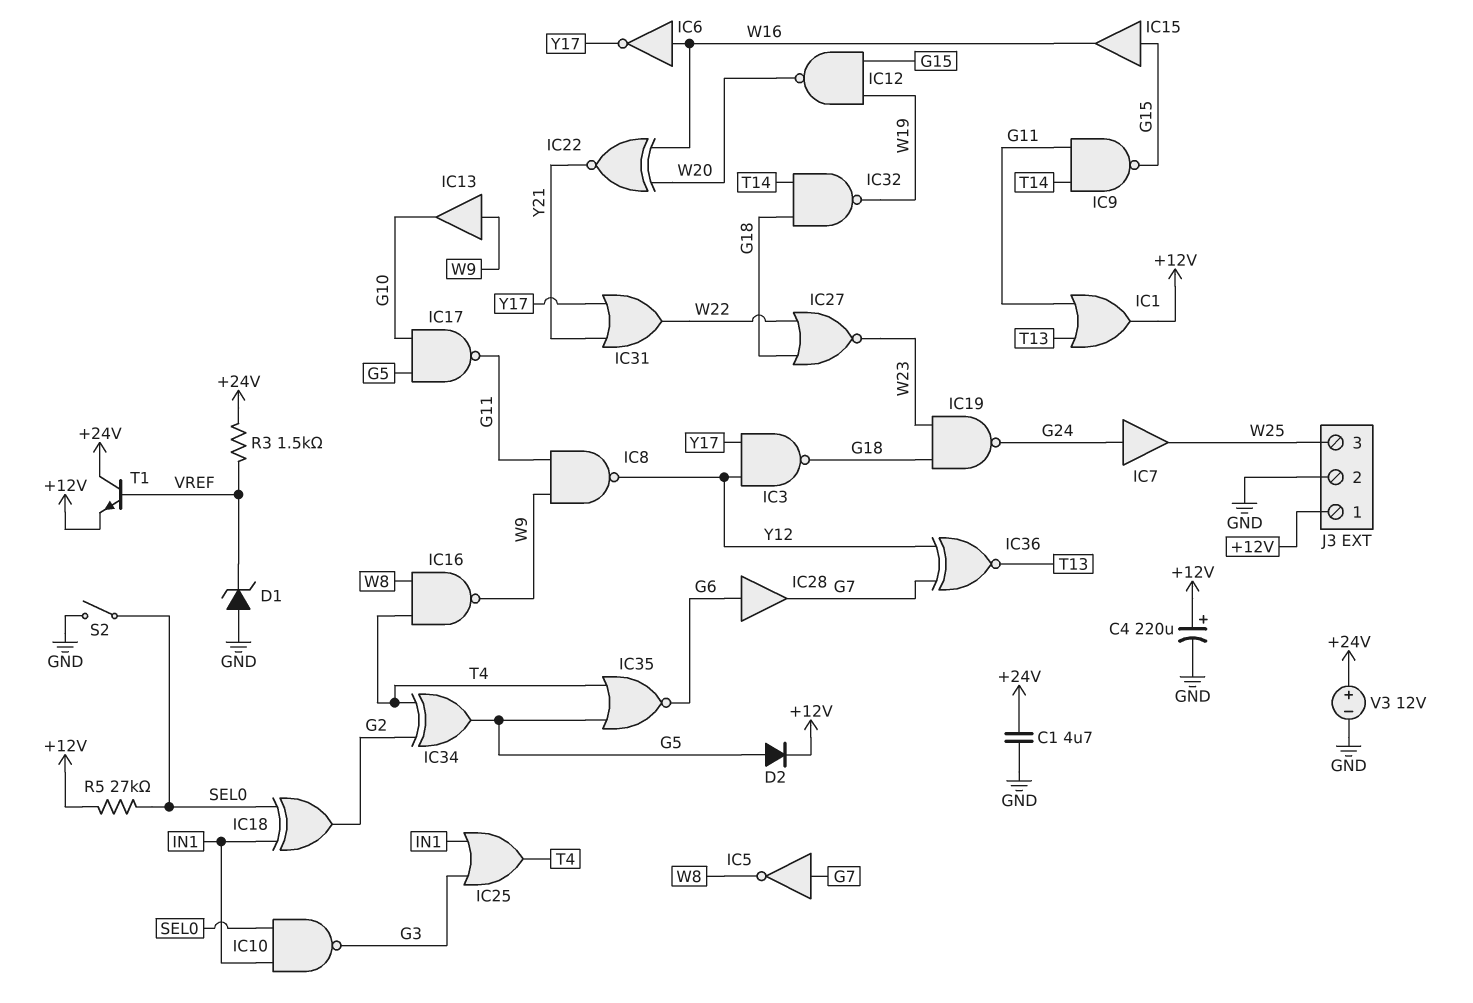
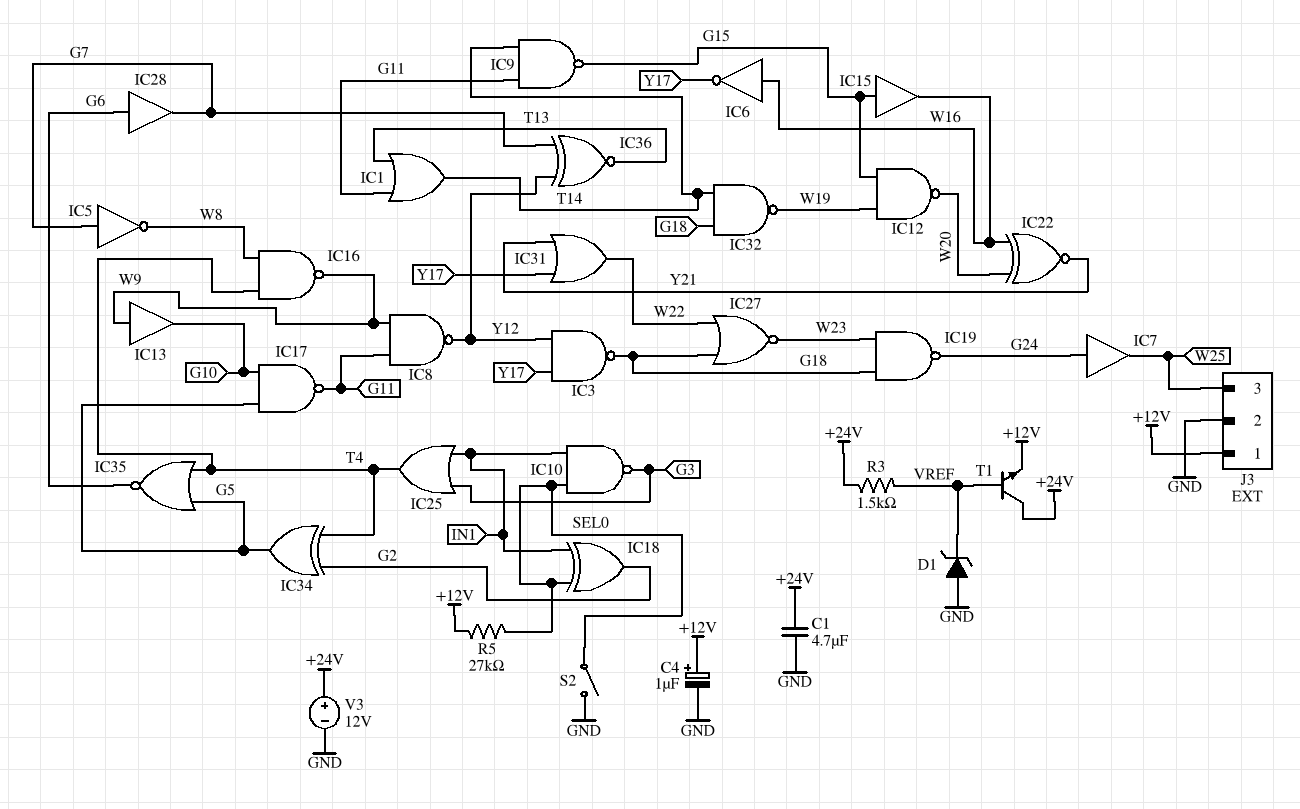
C4: 220uF (plus +12V, minus GND) -> 1uF (plus +12V, minus GND)
D2: diode (A G5, K +12V) -> none
IC1: OR (in G11, in T13, out +12V) -> OR (in G11, in T13, out T14)

